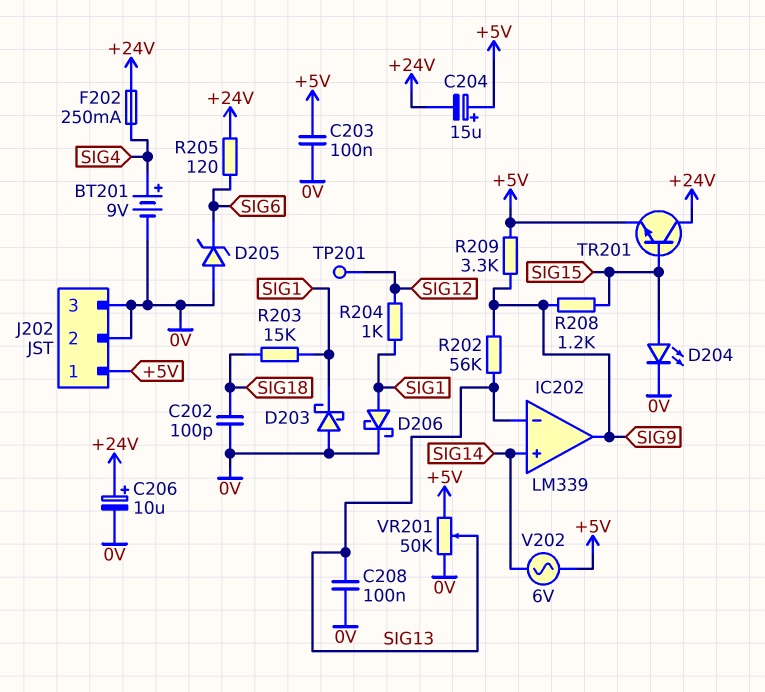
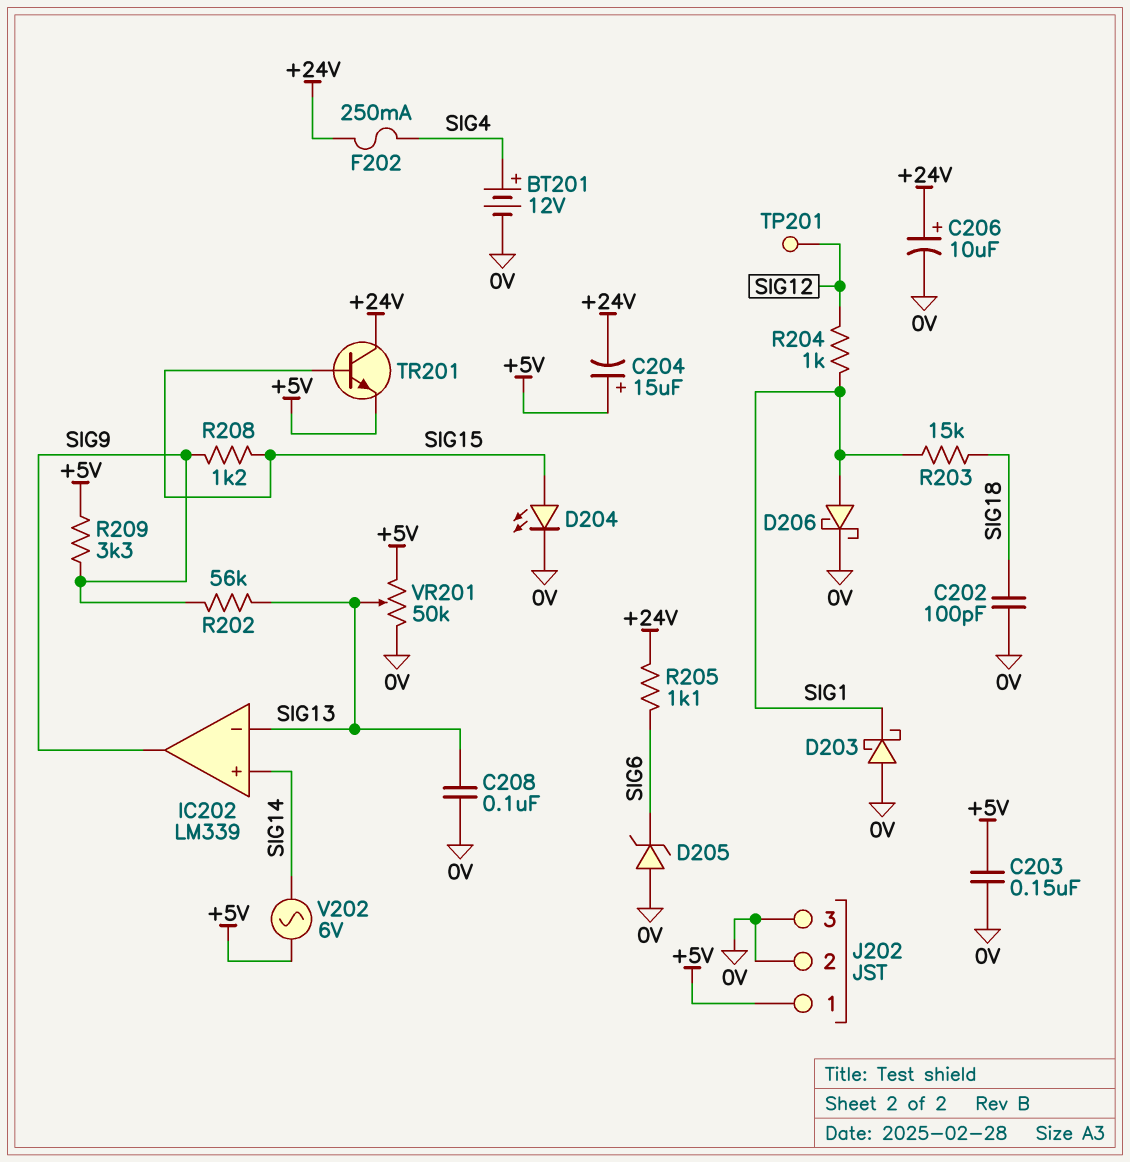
BT201: 9V (plus SIG4, minus 0V) -> 12V (plus SIG4, minus 0V)
C203: 100nF (+5V, 0V) -> 150nF (+5V, 0V)
R205: 120 (+24V, SIG6) -> 1.1k (+24V, SIG6)

